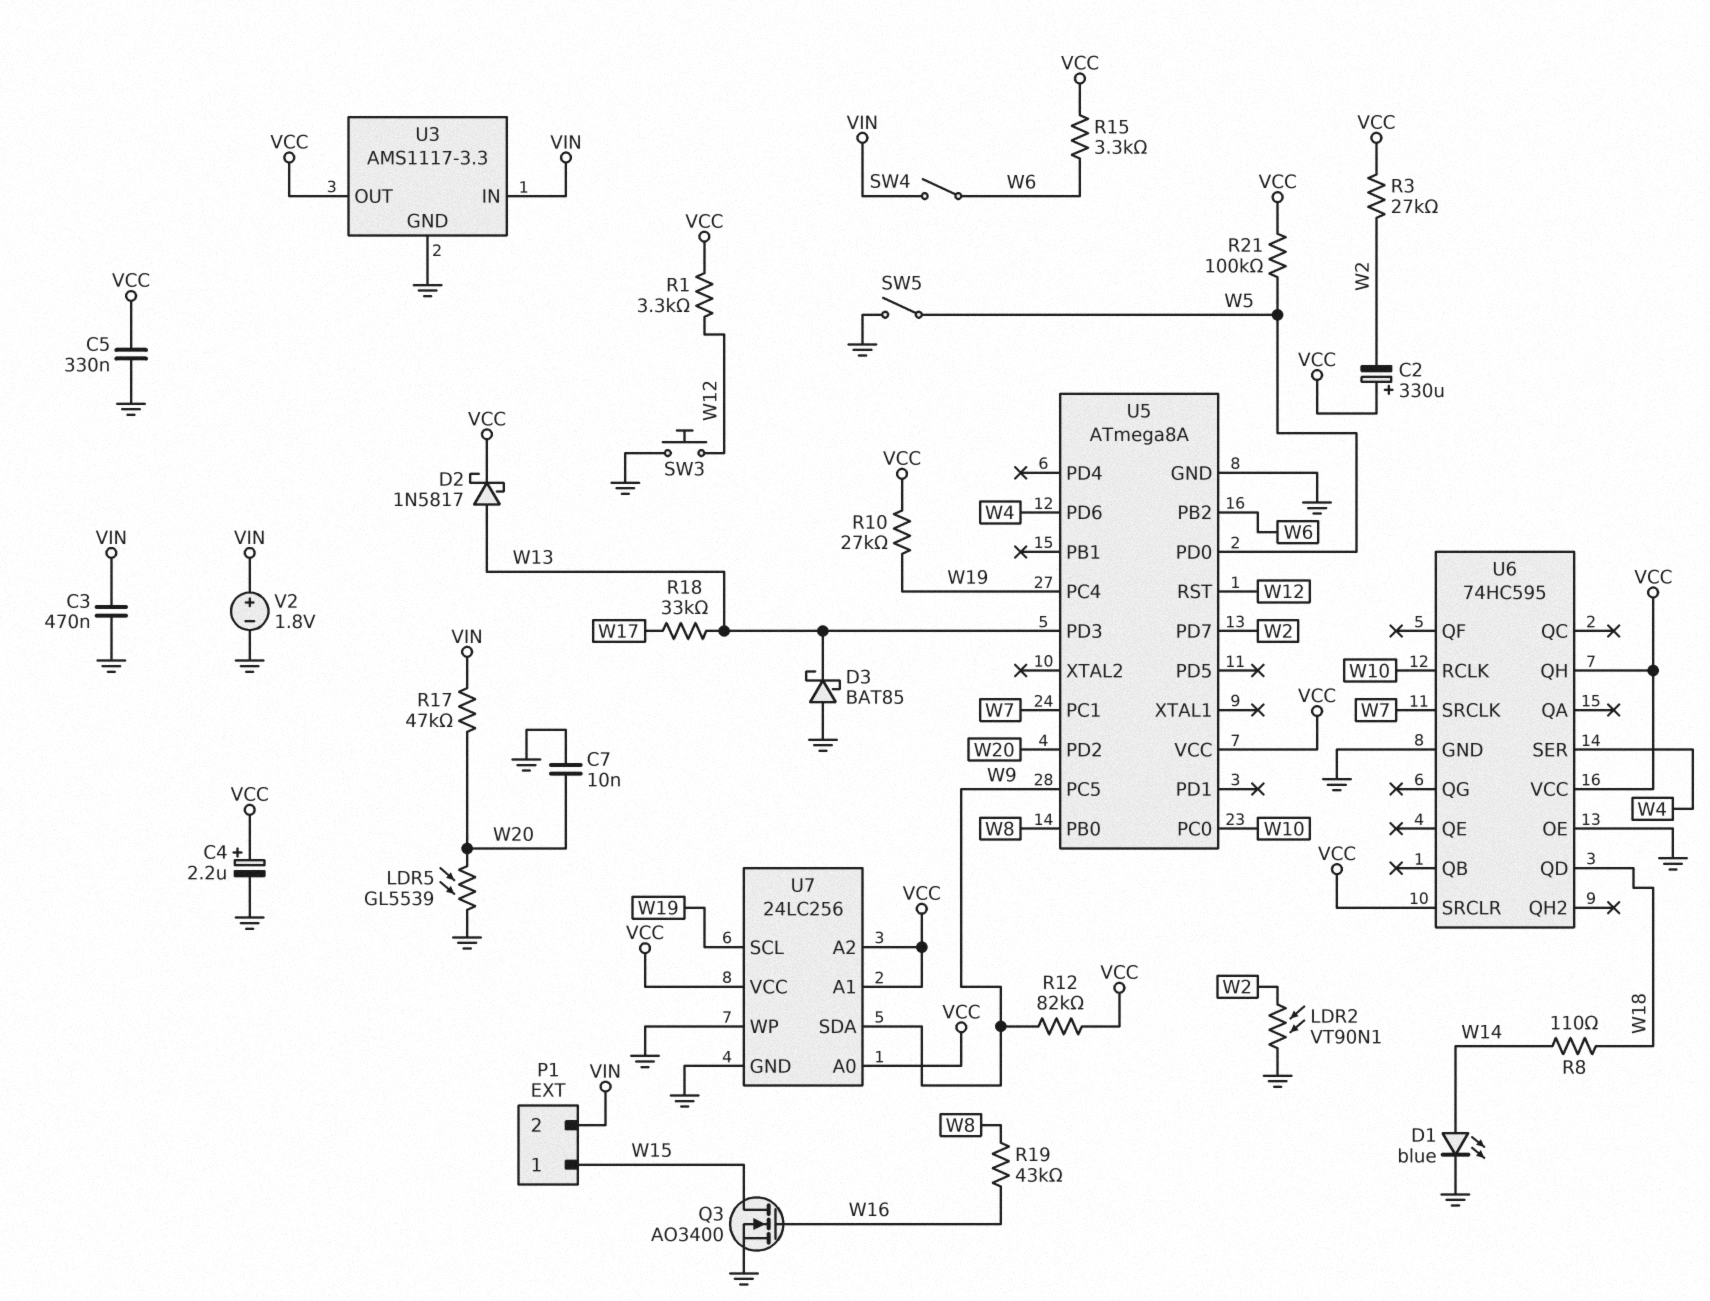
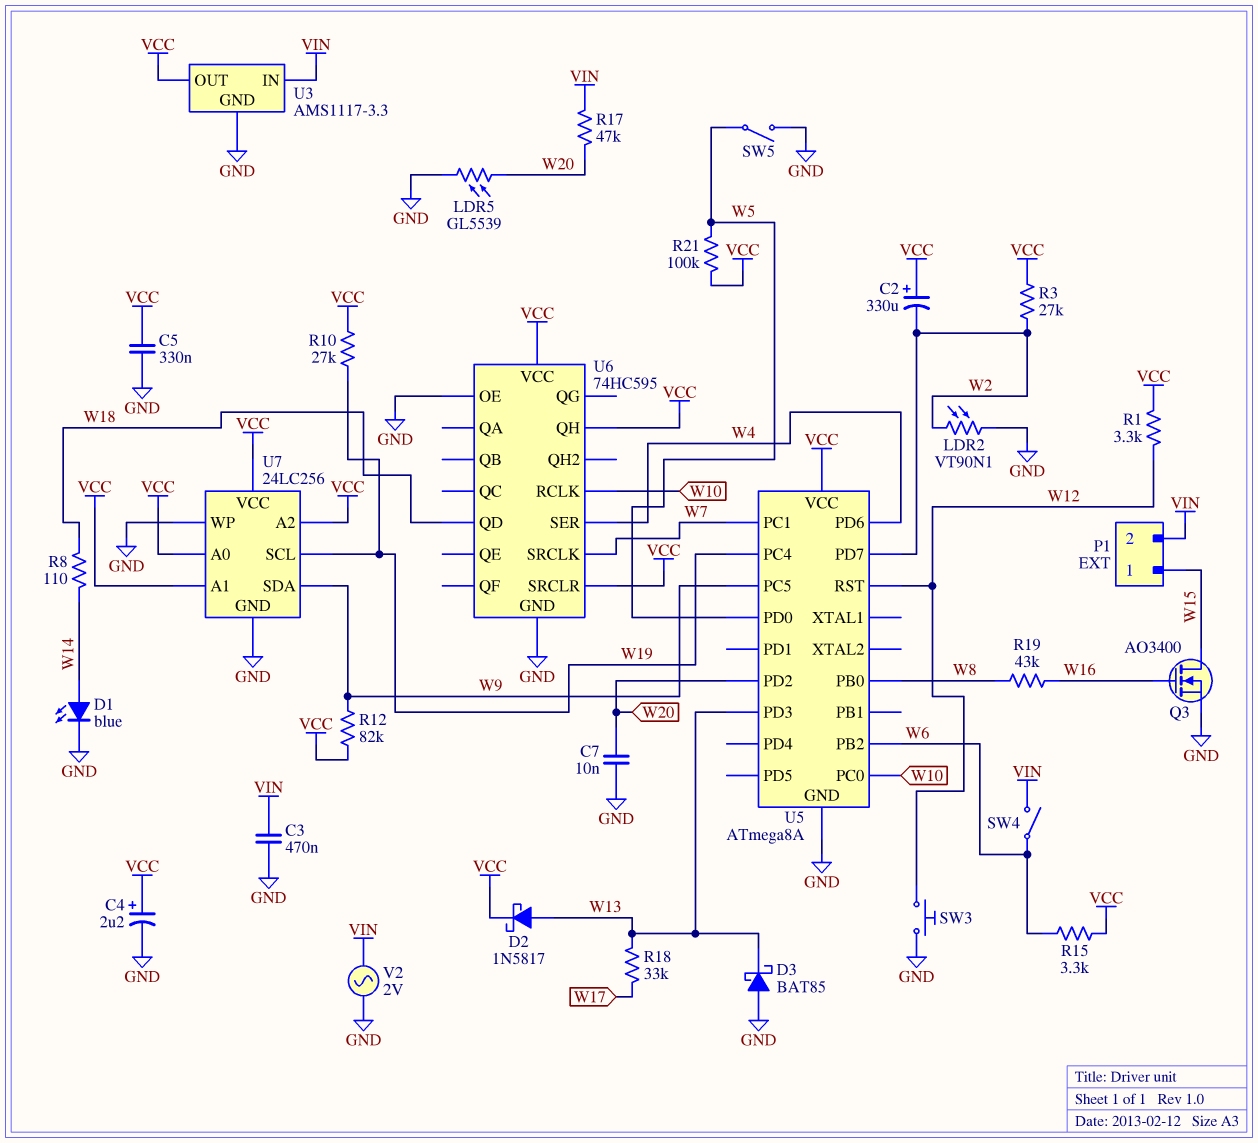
V2: 1.8V (plus VIN, minus GND) -> AC 2V (GND, VIN)

